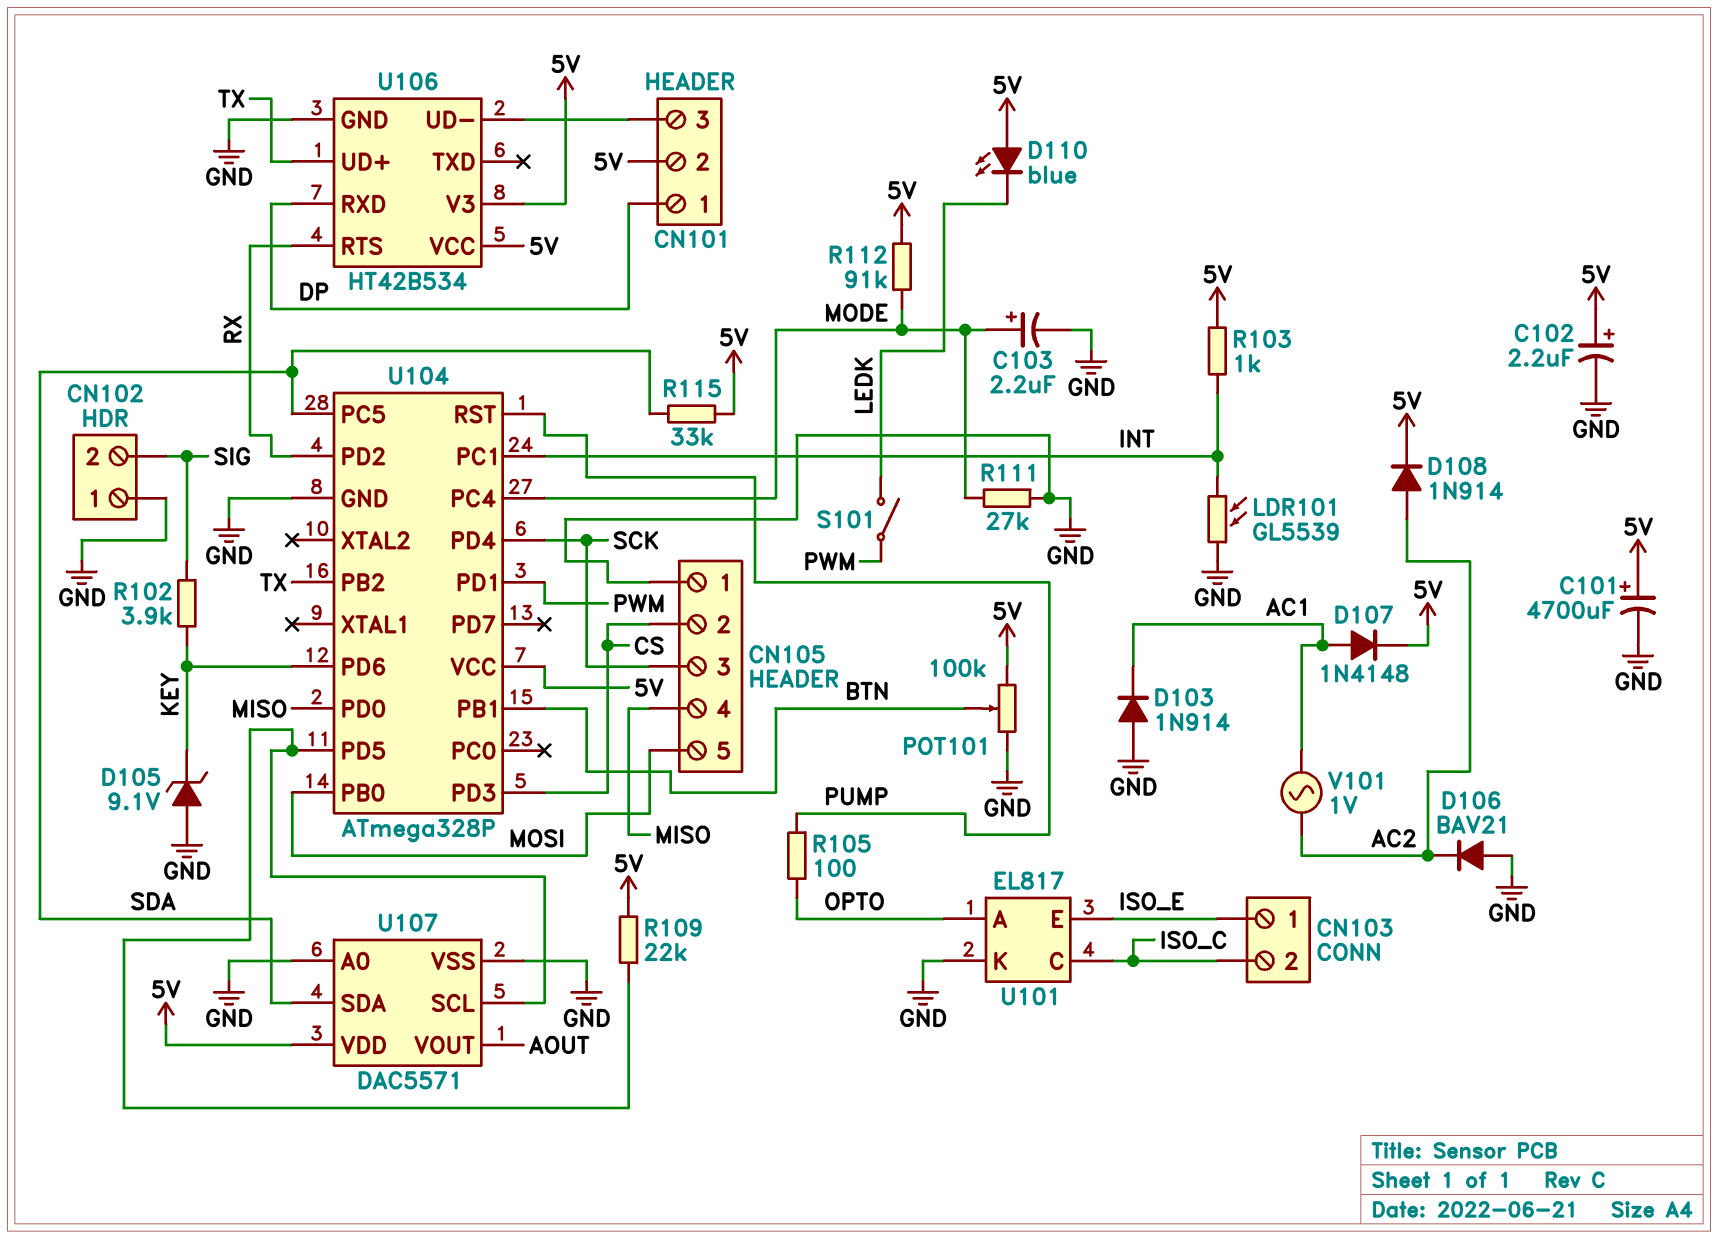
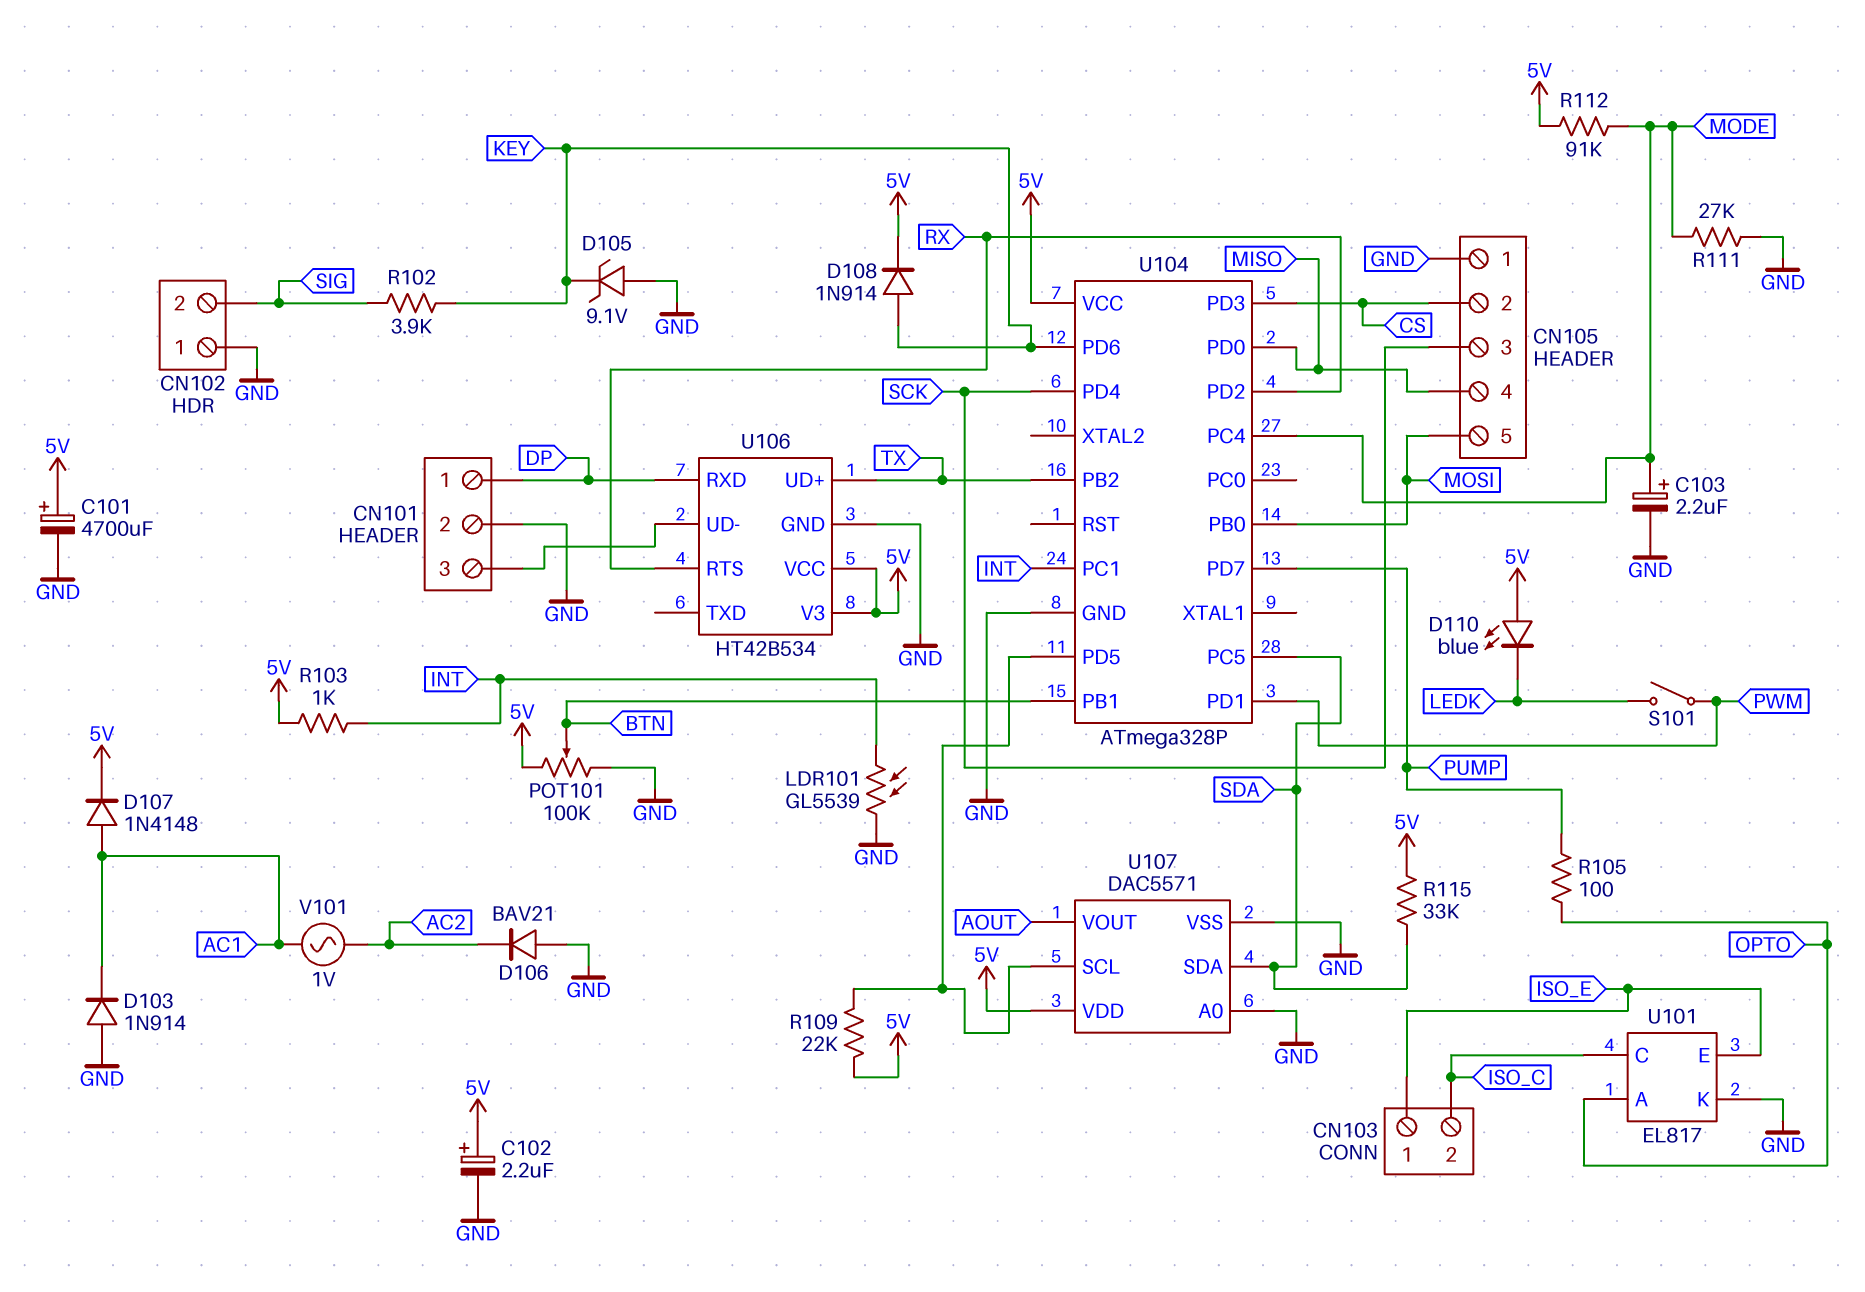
CN101 pin 2: 5V -> GND
D108: diode 1N914 (A AC2, K 5V) -> diode 1N914 (A KEY, K 5V)
U104 pin PD7: none -> PUMP
U104 pin RST: PUMP -> none

